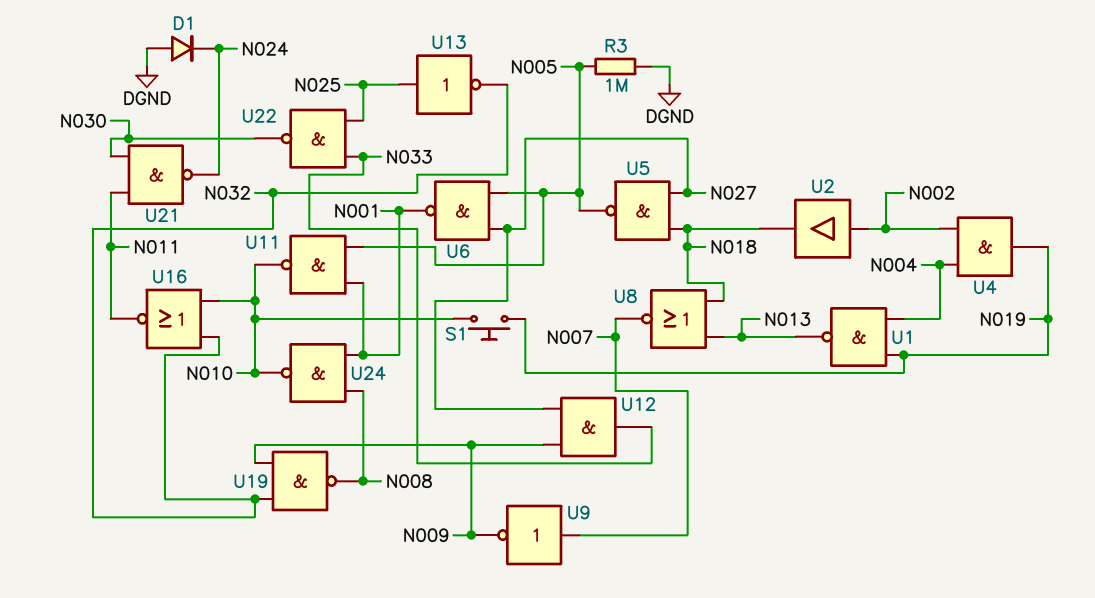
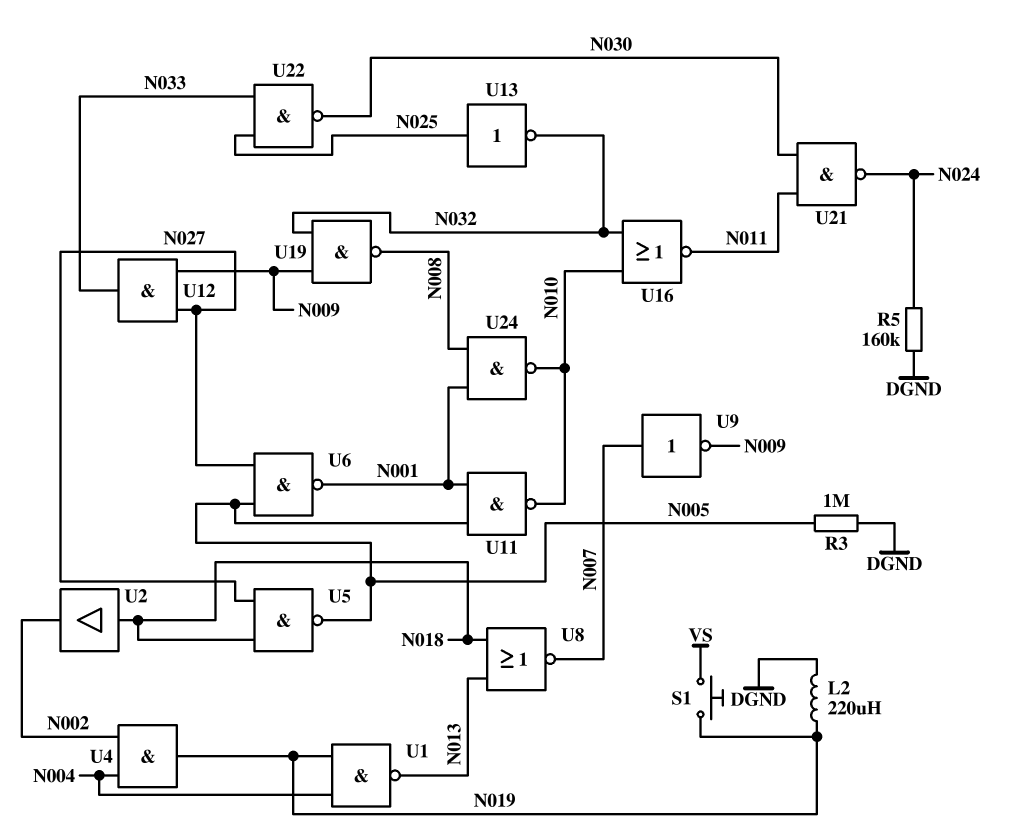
D1: diode (A DGND, K N024) -> none
L2: none -> 220uH (DGND, N019)
R5: none -> 160k (DGND, N024)
S1: button (N010, N019) -> button (N019, VS)
U2: buffer (in N002, out N018) -> buffer (in N018, out N002)

